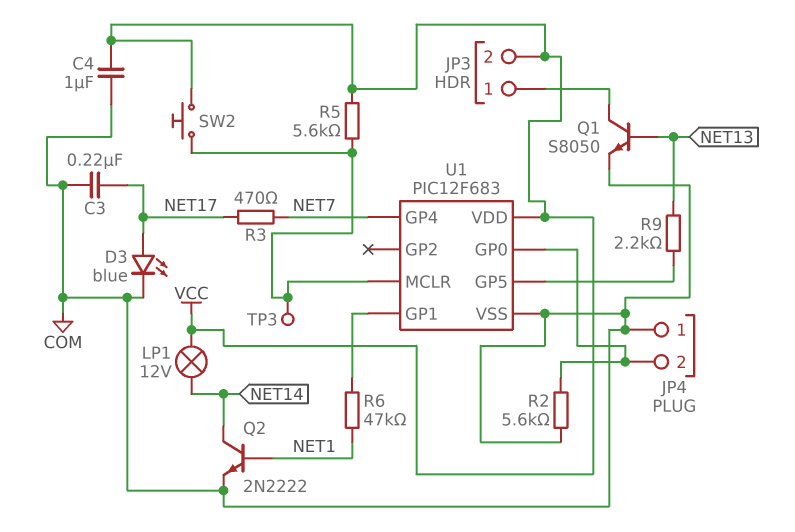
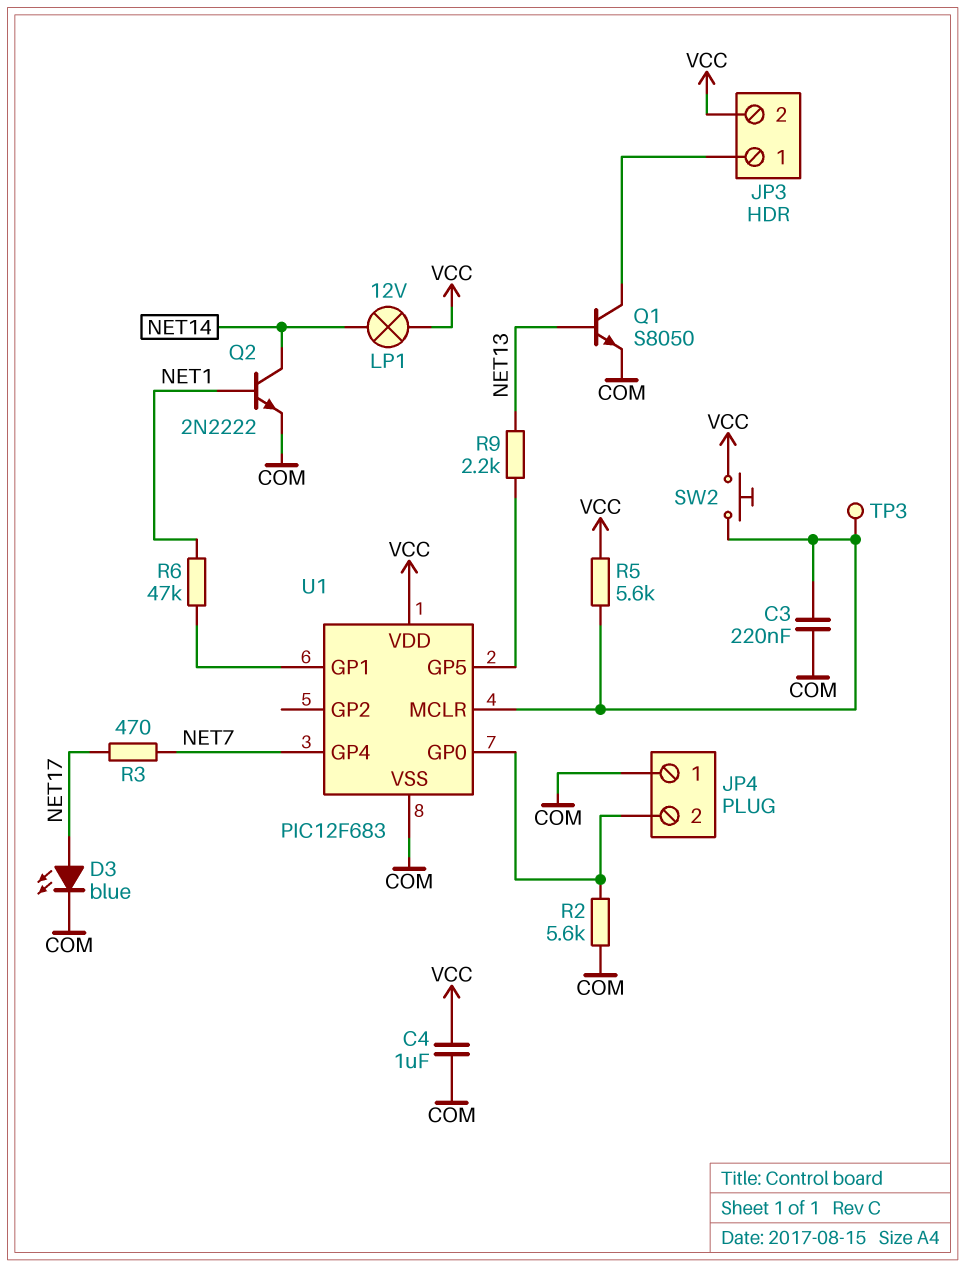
C3: 220nF (COM, NET17) -> 220nF (COM, U1/MCLR)

